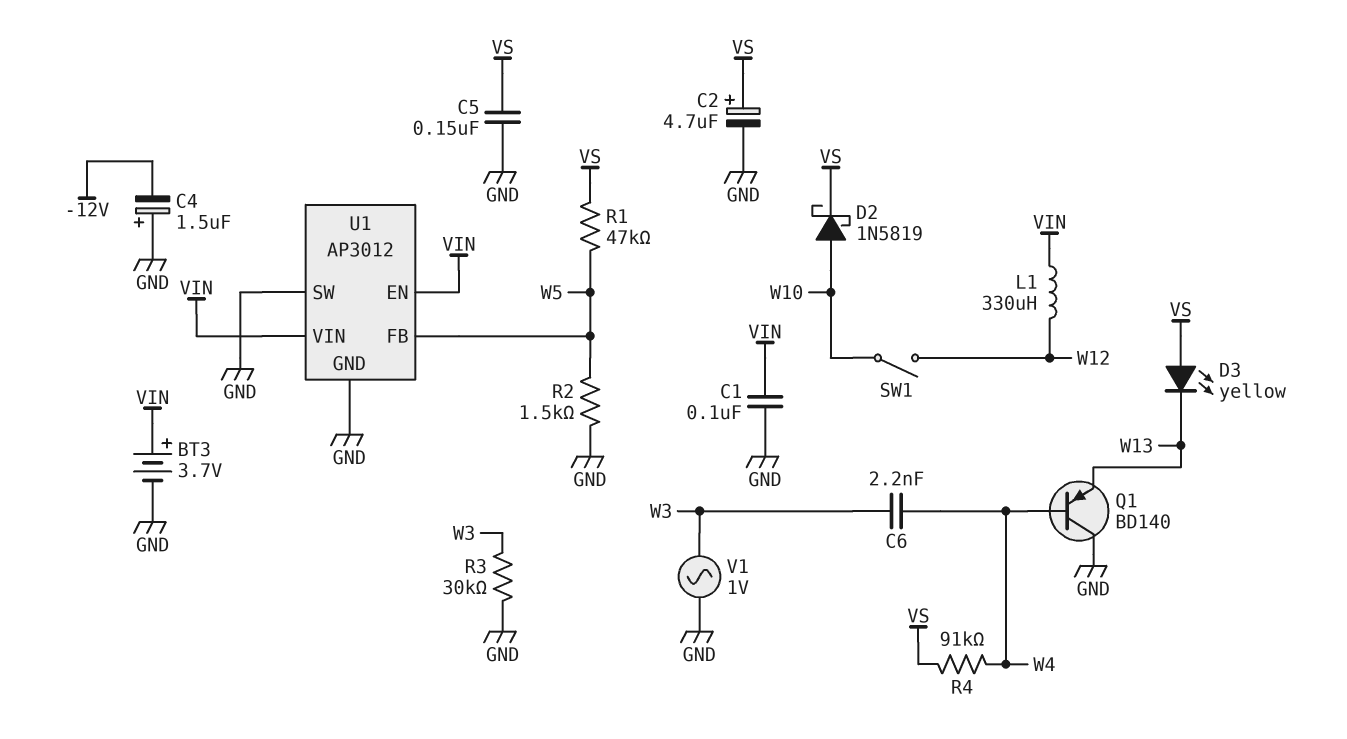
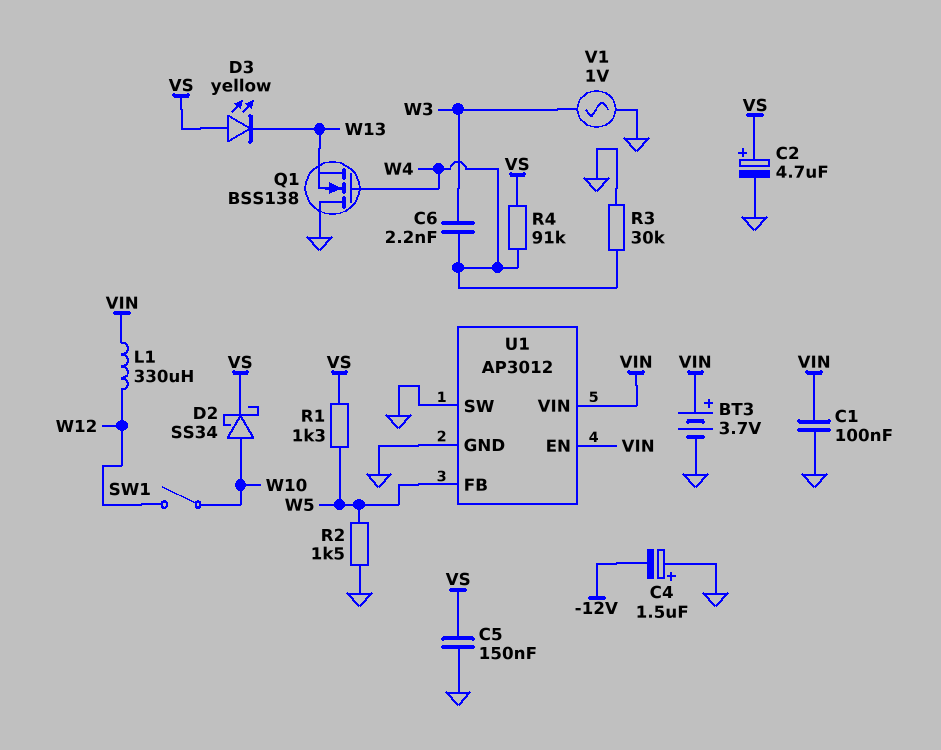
D2: schottky 1N5819 (A W10, K VS) -> schottky SS34 (A W10, K VS)
Q1: PNP BD140 (B W4, C GND, E W13) -> NMOS BSS138 (G W4, D GND, S W13)
R1: 47k (VS, W5) -> 1.3k (VS, W5)
R3: 30k (GND, W3) -> 30k (GND, W4)

